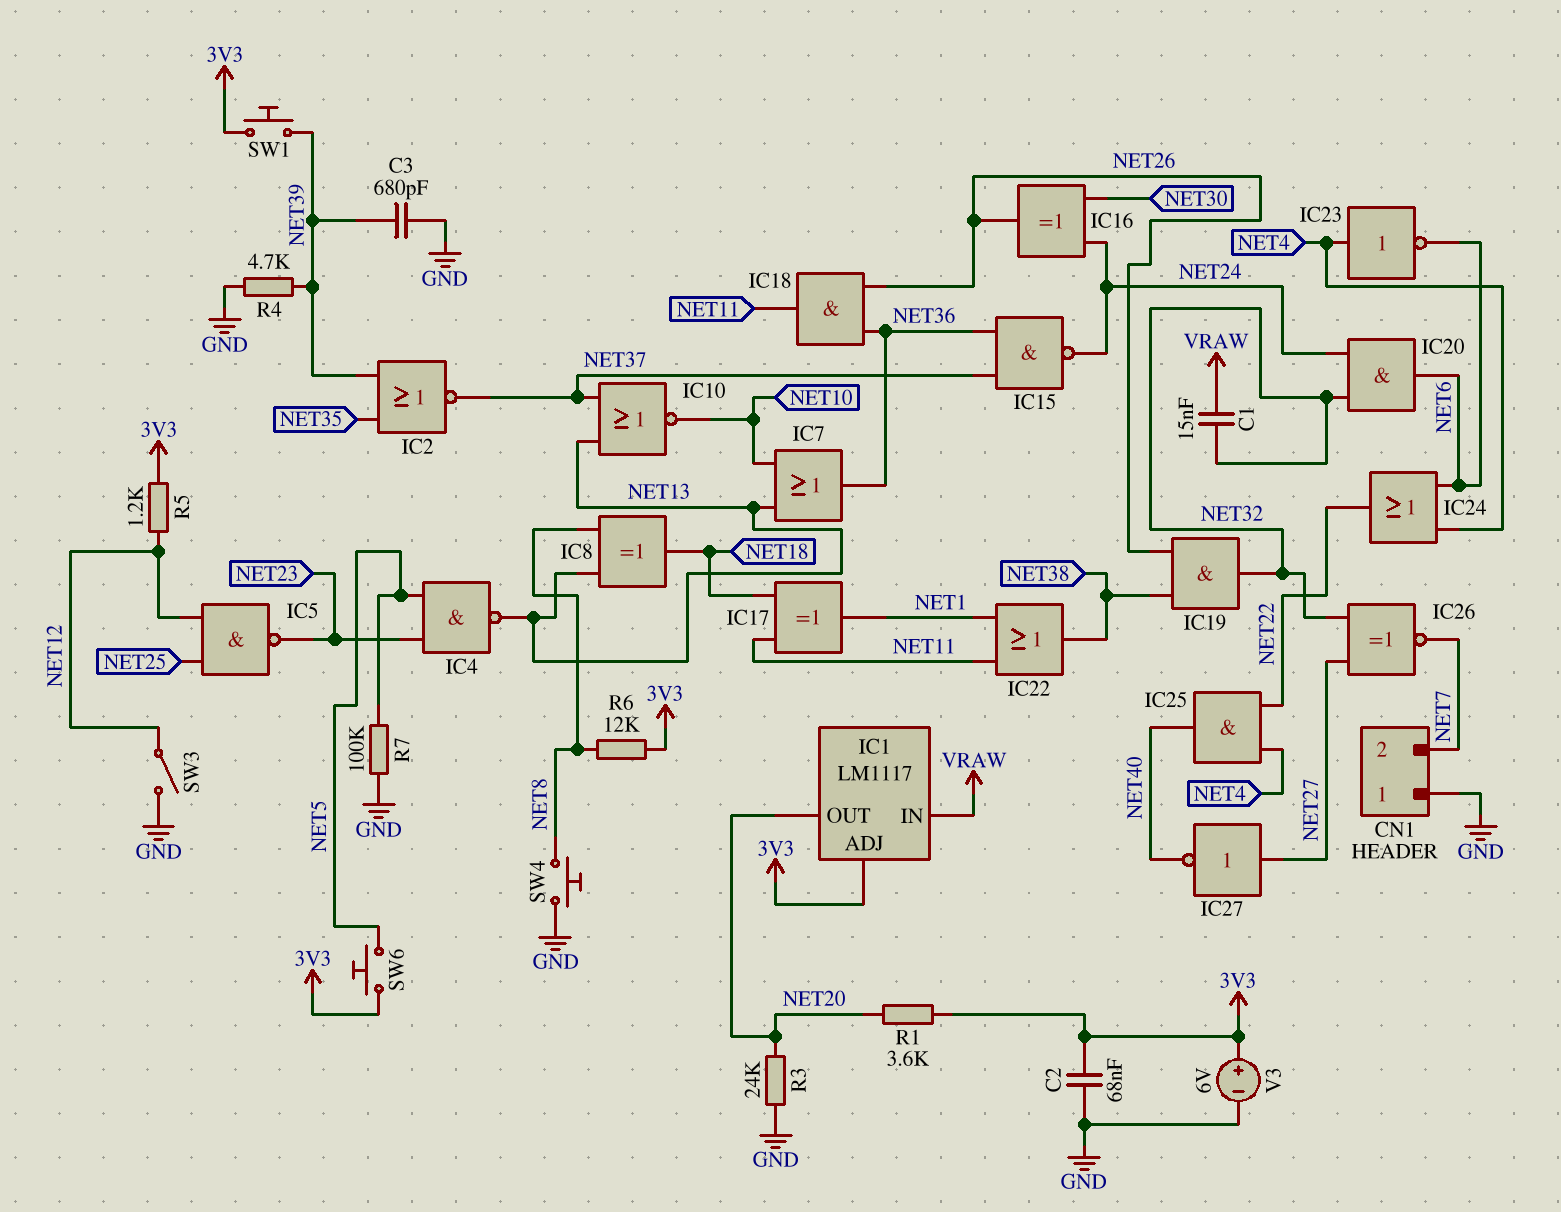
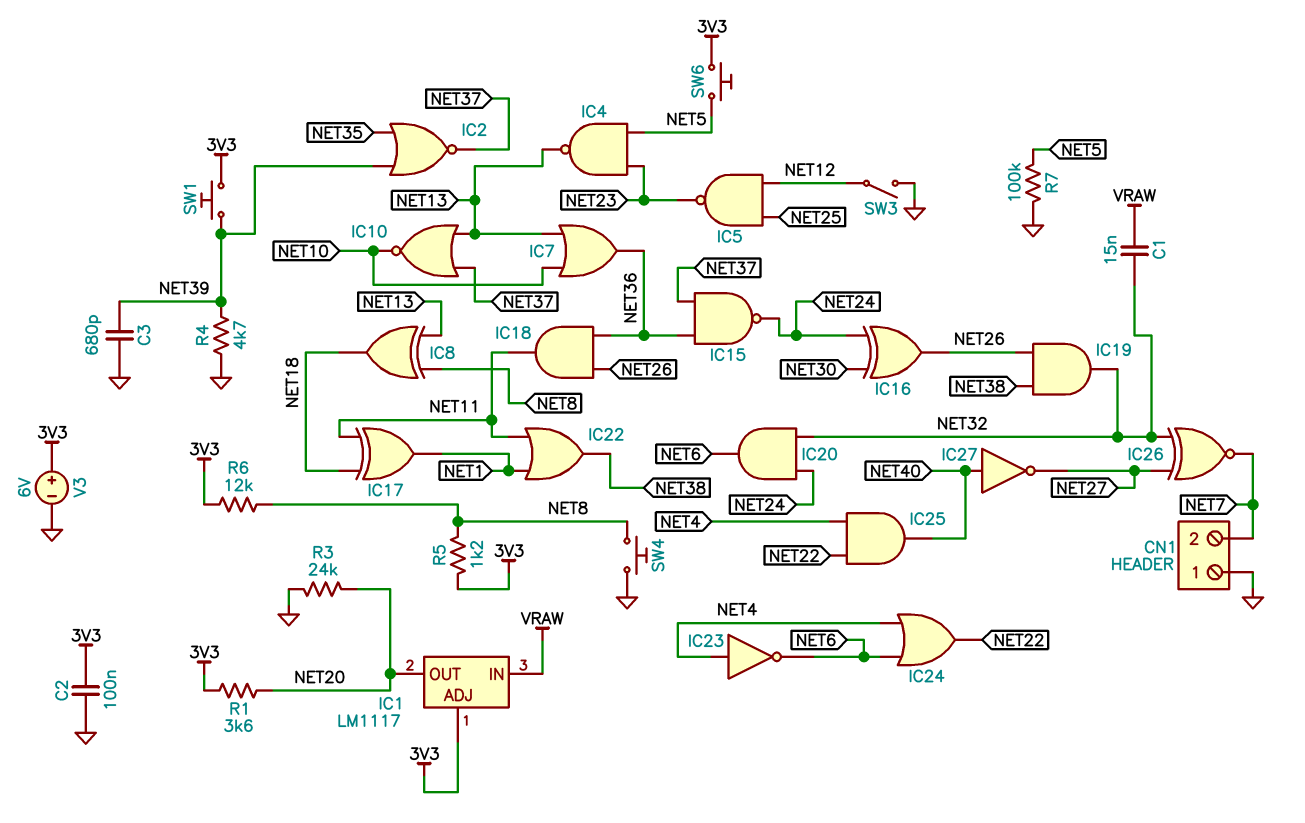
C2: 68nF (3V3, GND) -> 100nF (3V3, GND)
IC27: NOT (in NET27, out NET40) -> NOT (in NET40, out NET27)
R5: 1.2k (3V3, NET12) -> 1.2k (3V3, NET8)

